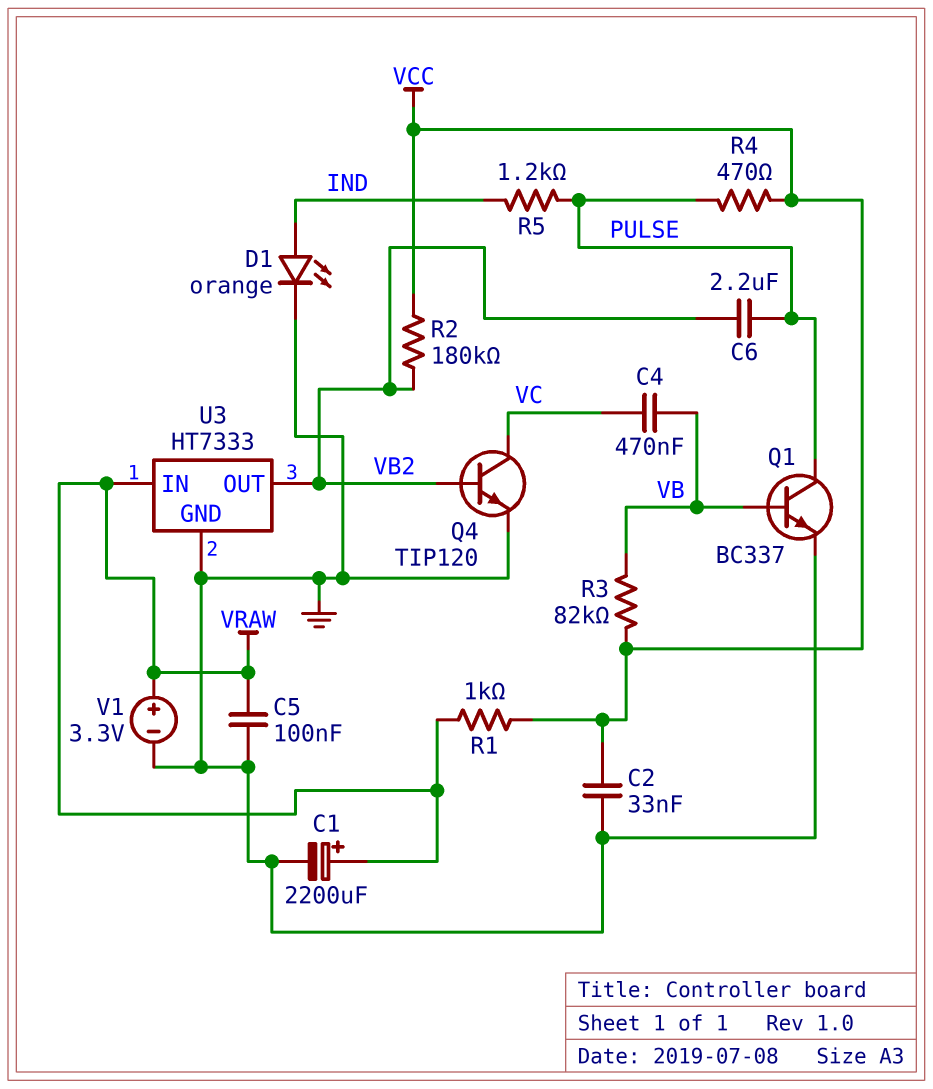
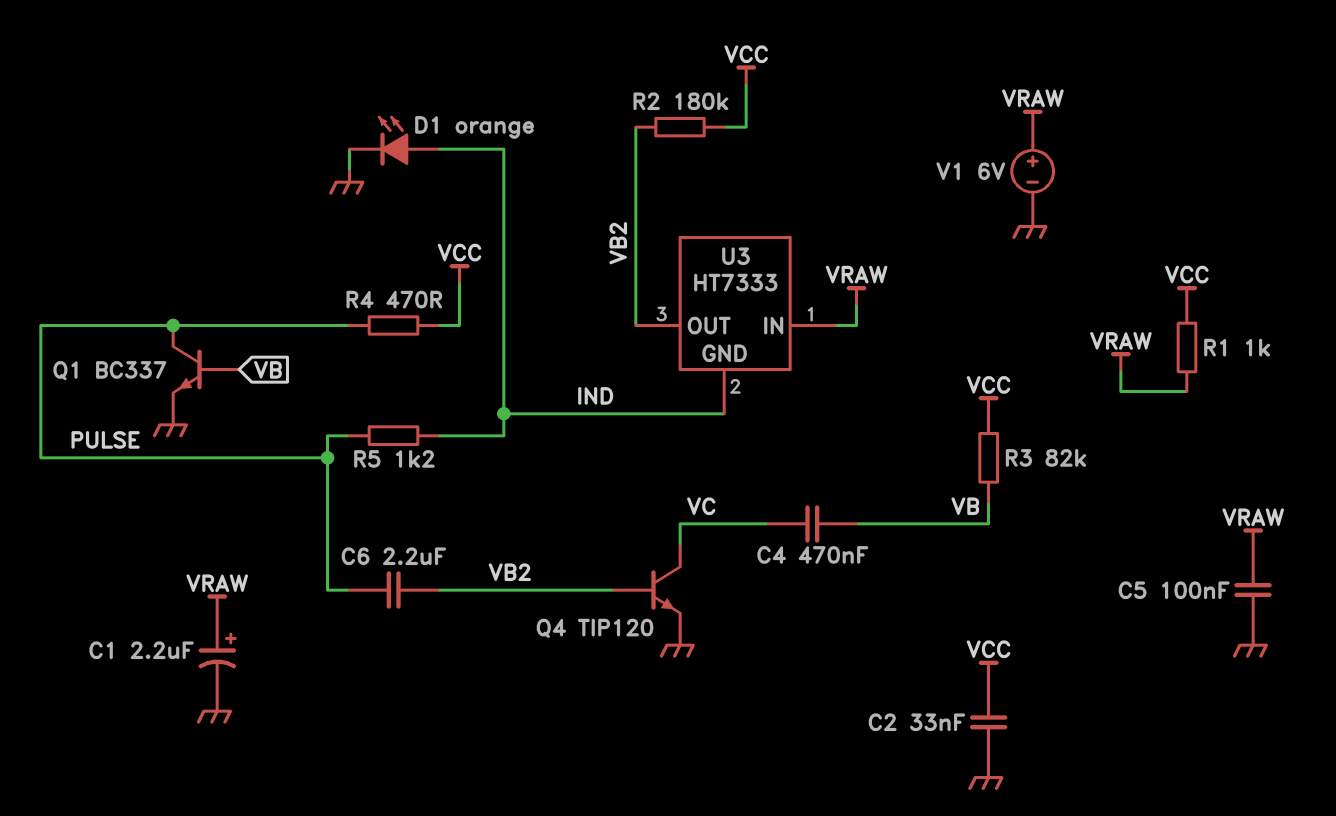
C1: 2200uF (plus VRAW, minus GND) -> 2.2uF (plus VRAW, minus GND)
U3 pin GND: GND -> IND
V1: 3.3V (plus VRAW, minus GND) -> 6V (plus VRAW, minus GND)

